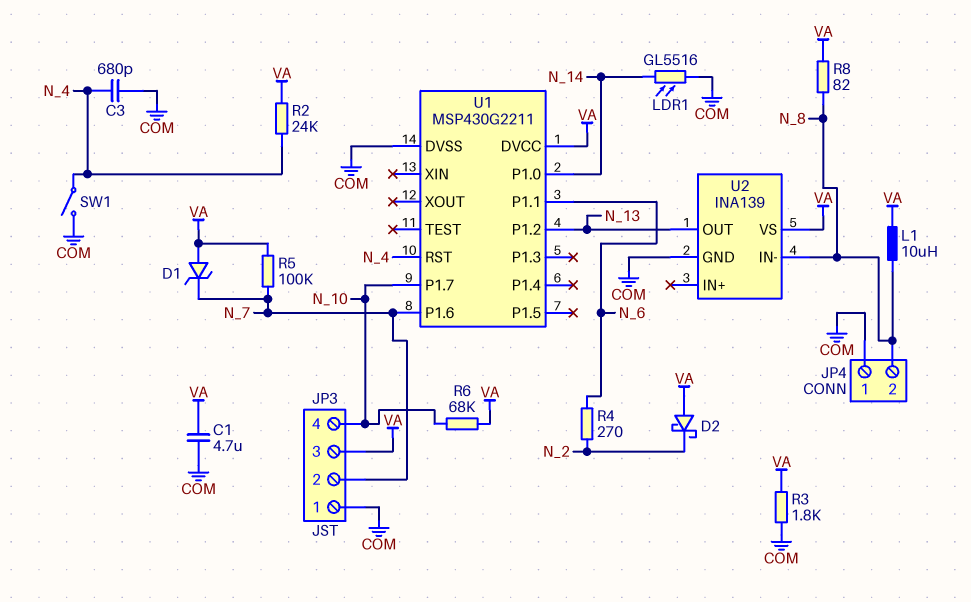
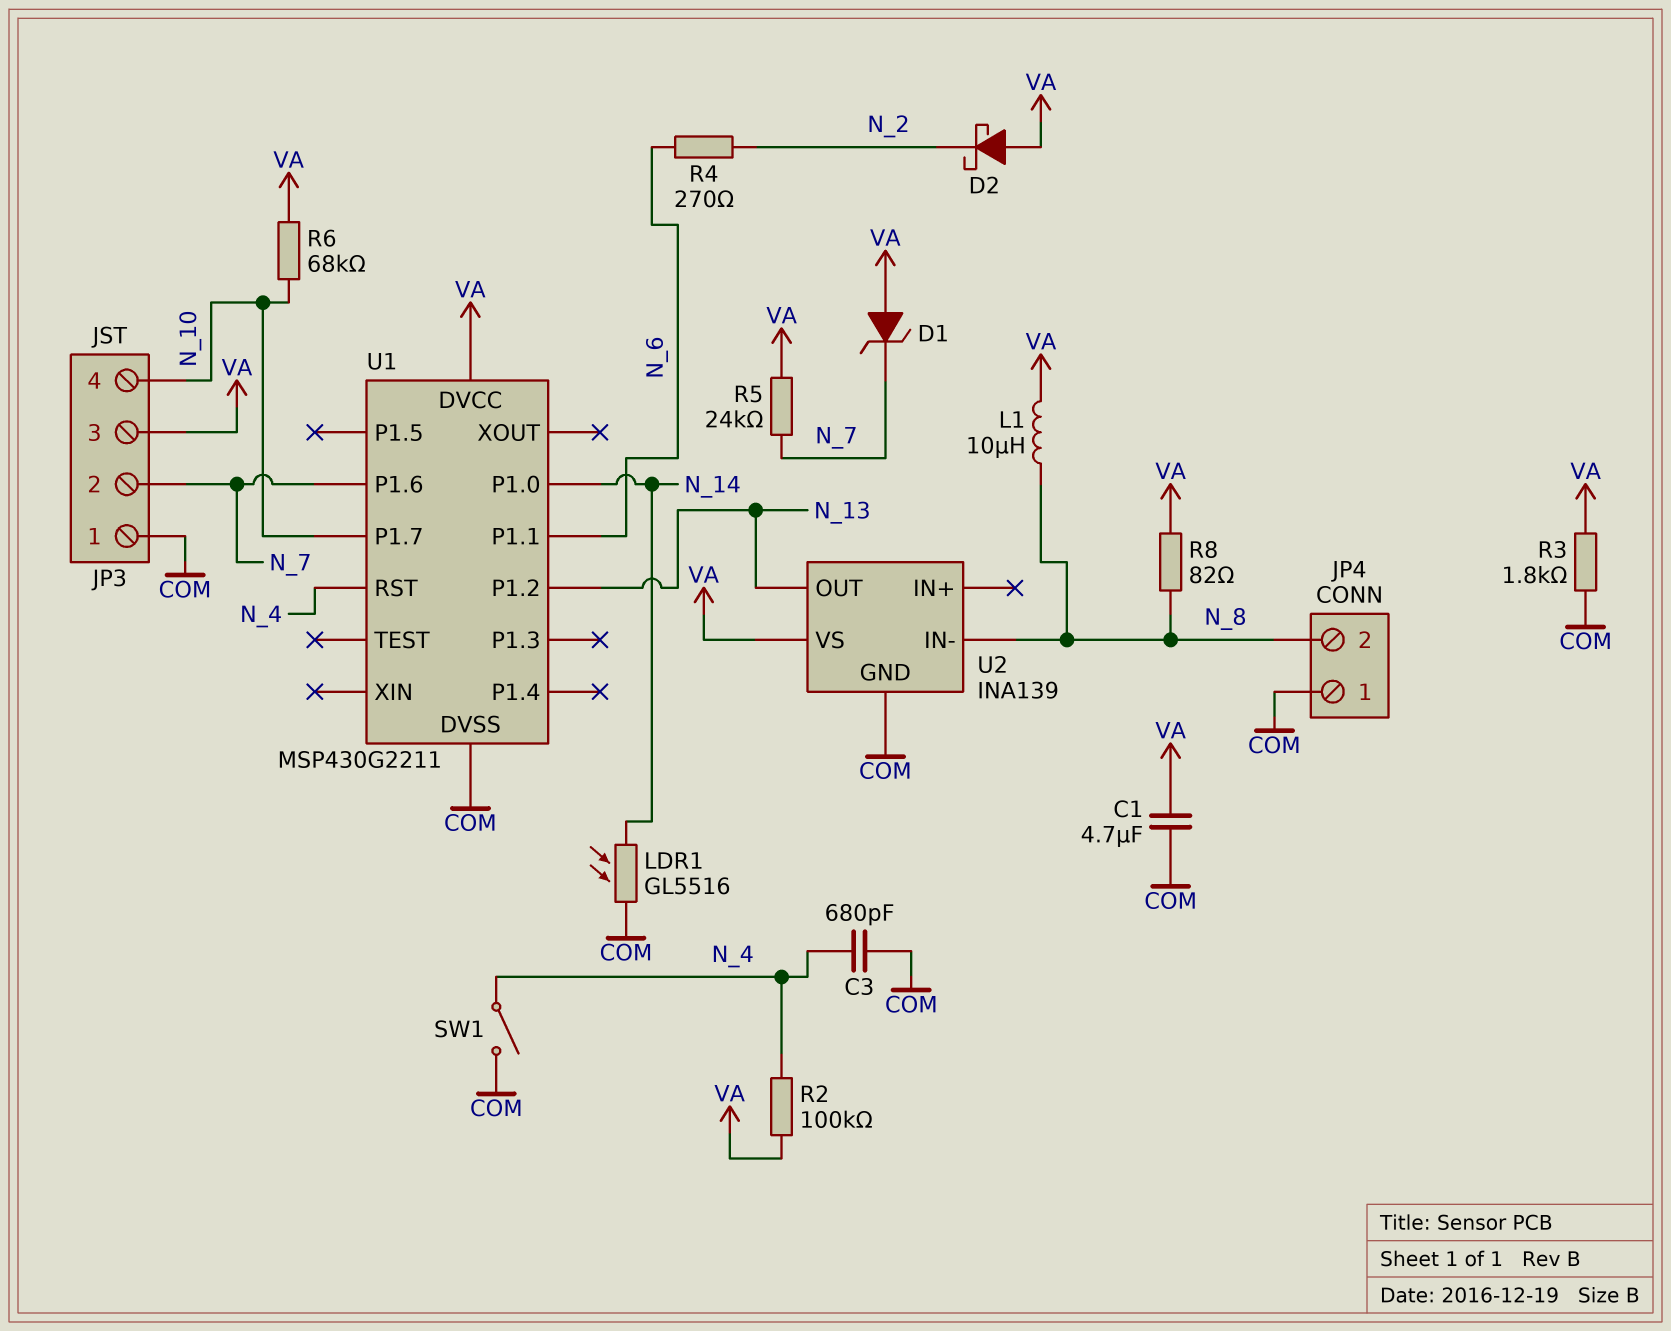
R2: 24k (N_4, VA) -> 100k (N_4, VA)
R5: 100k (N_7, VA) -> 24k (N_7, VA)

